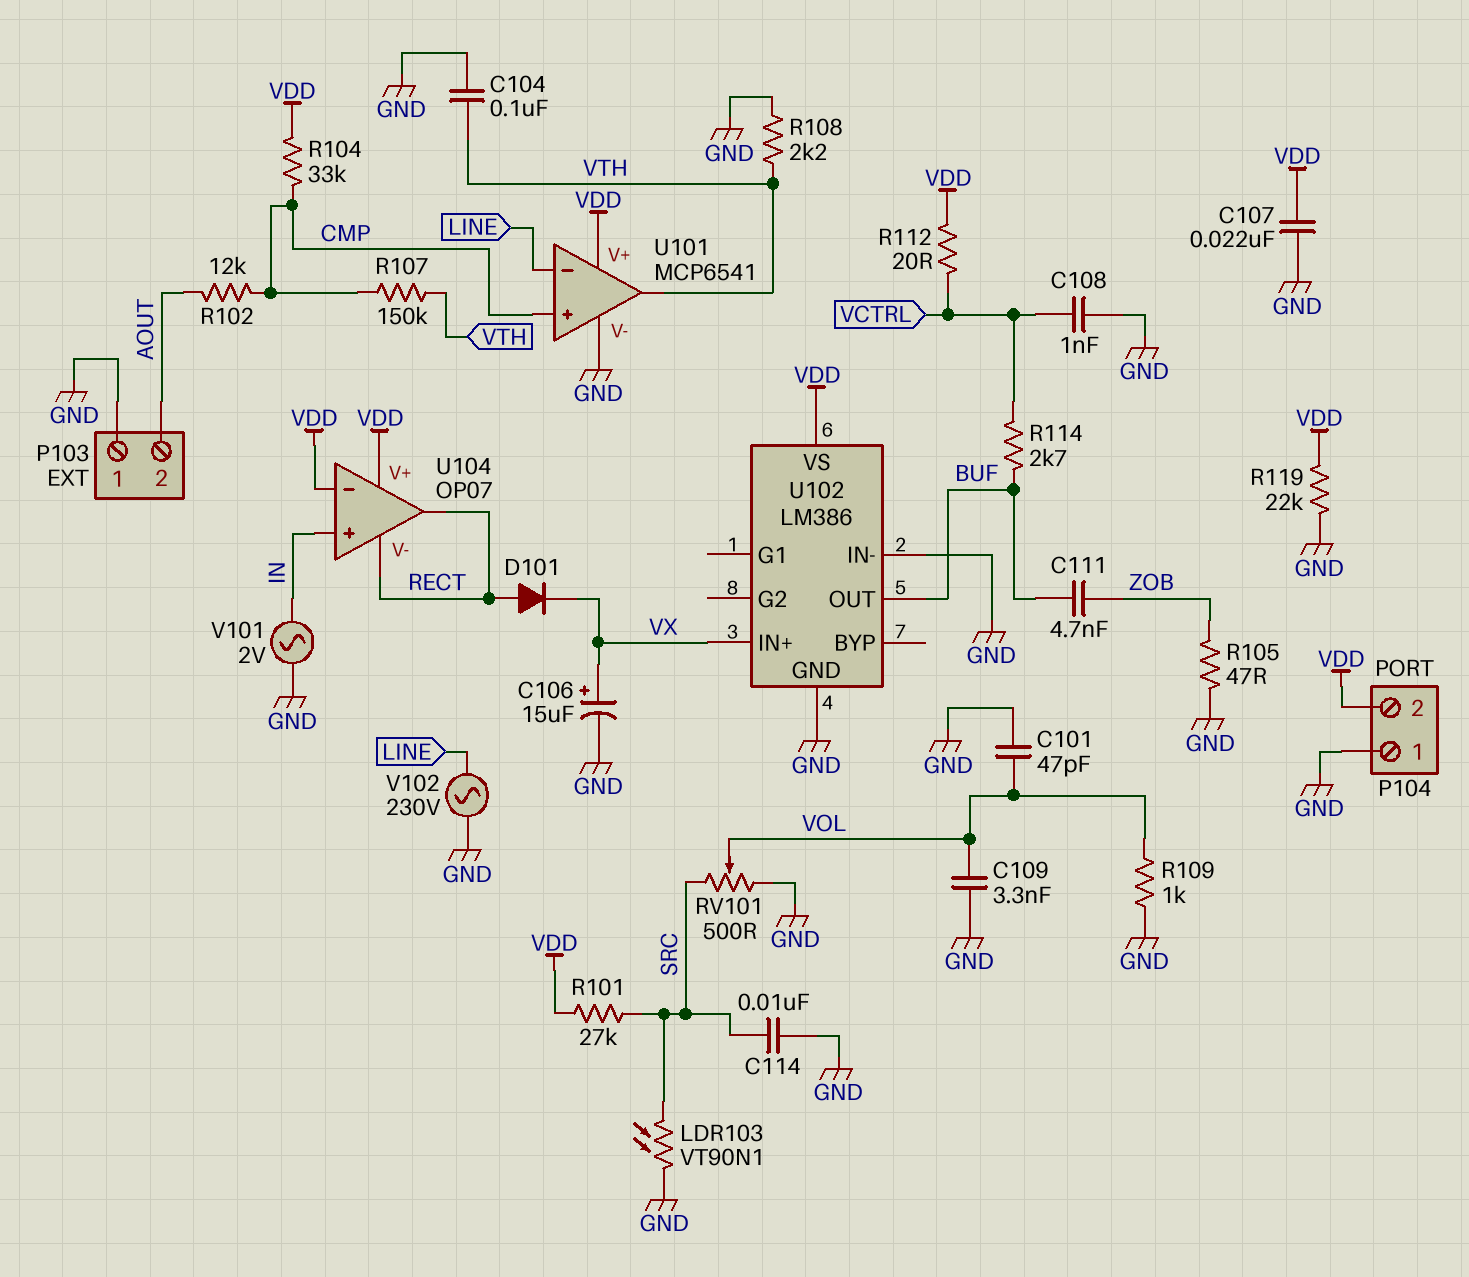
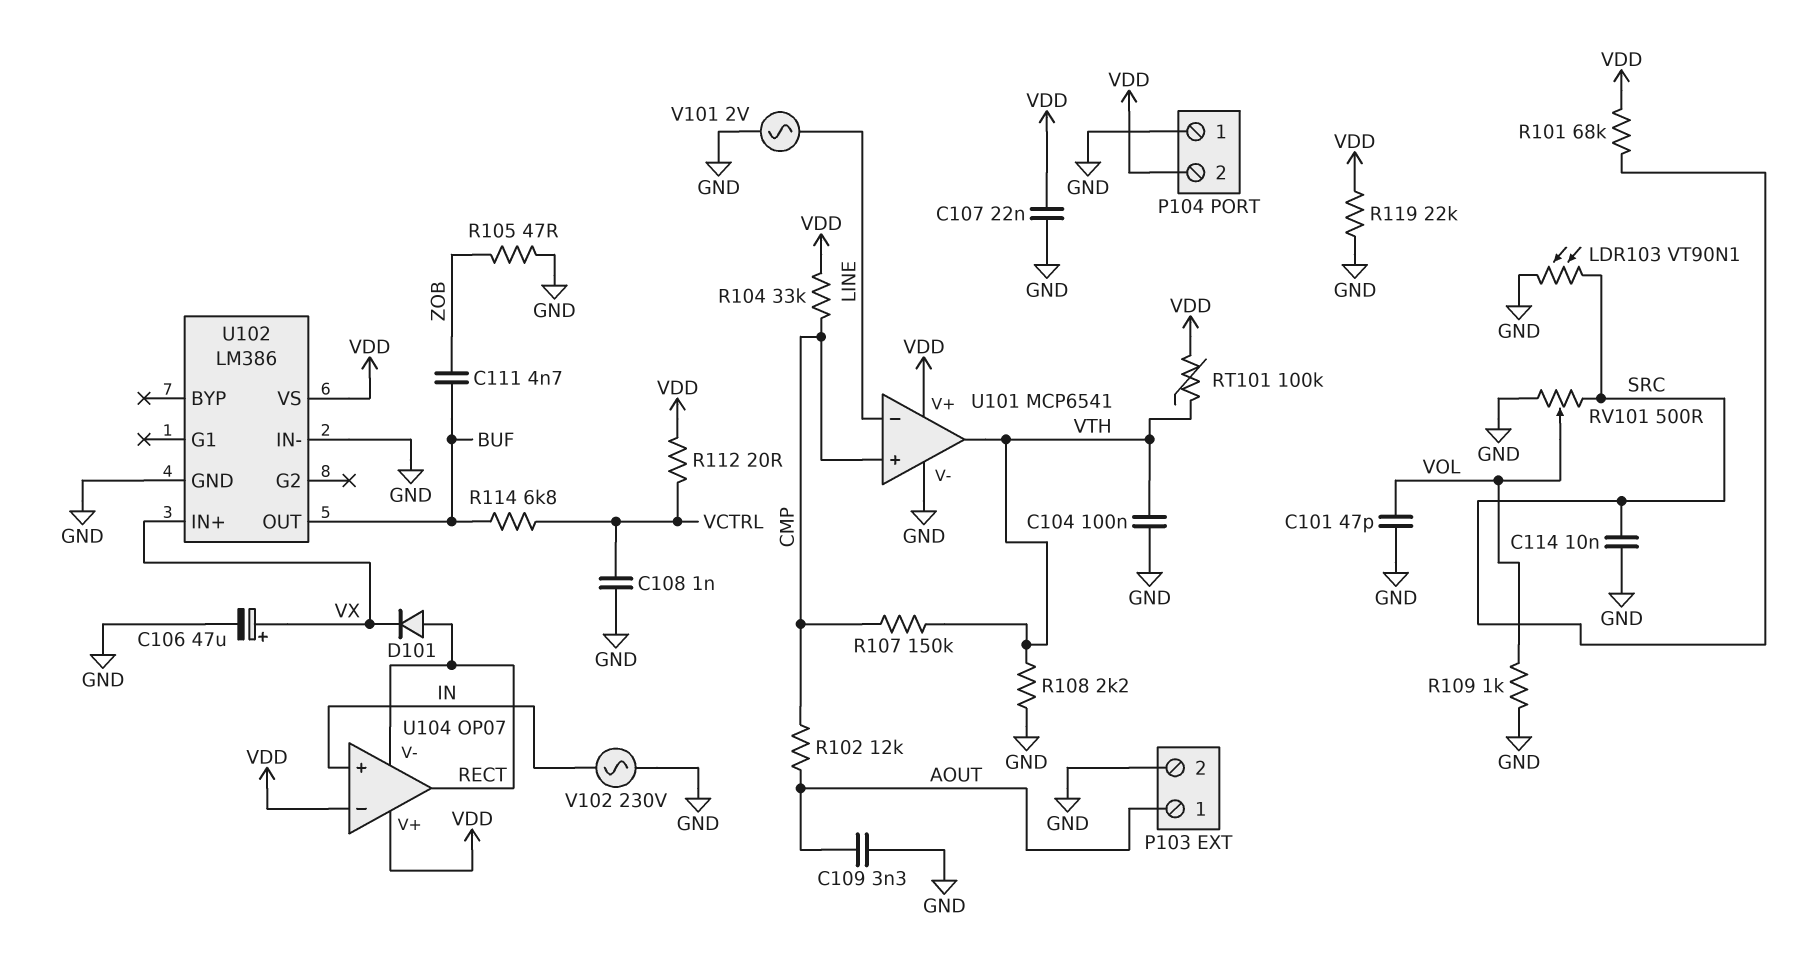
C106: 15uF (plus VX, minus GND) -> 47uF (plus VX, minus GND)
C109: 3.3nF (GND, VOL) -> 3.3nF (AOUT, GND)
P103 pin 1: GND -> AOUT
P103 pin 2: AOUT -> GND
R101: 27k (SRC, VDD) -> 68k (SRC, VDD)
R114: 2.7k (BUF, VCTRL) -> 6.8k (BUF, VCTRL)
RT101: none -> 100k (VDD, VTH)
V101: AC 2V (GND, IN) -> AC 2V (GND, LINE)
V102: AC 230V (GND, LINE) -> AC 230V (GND, IN)

